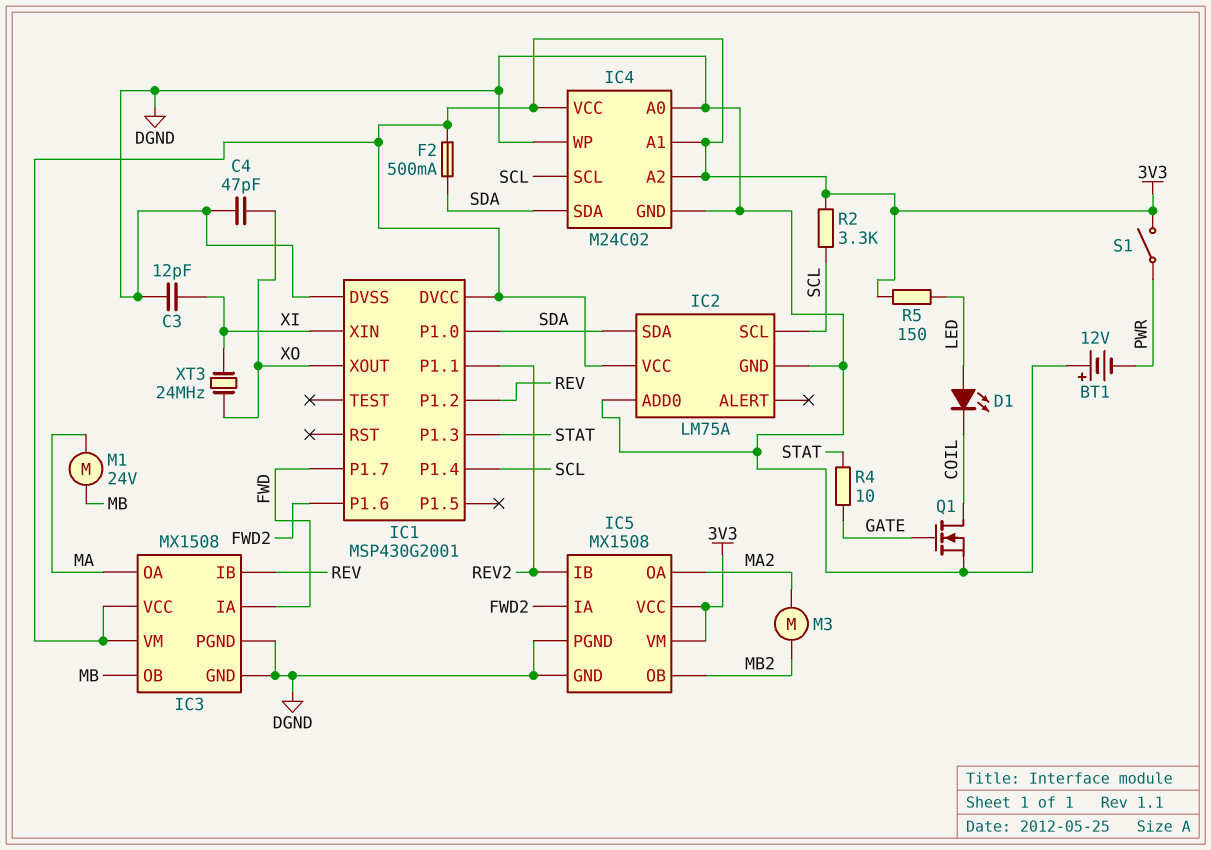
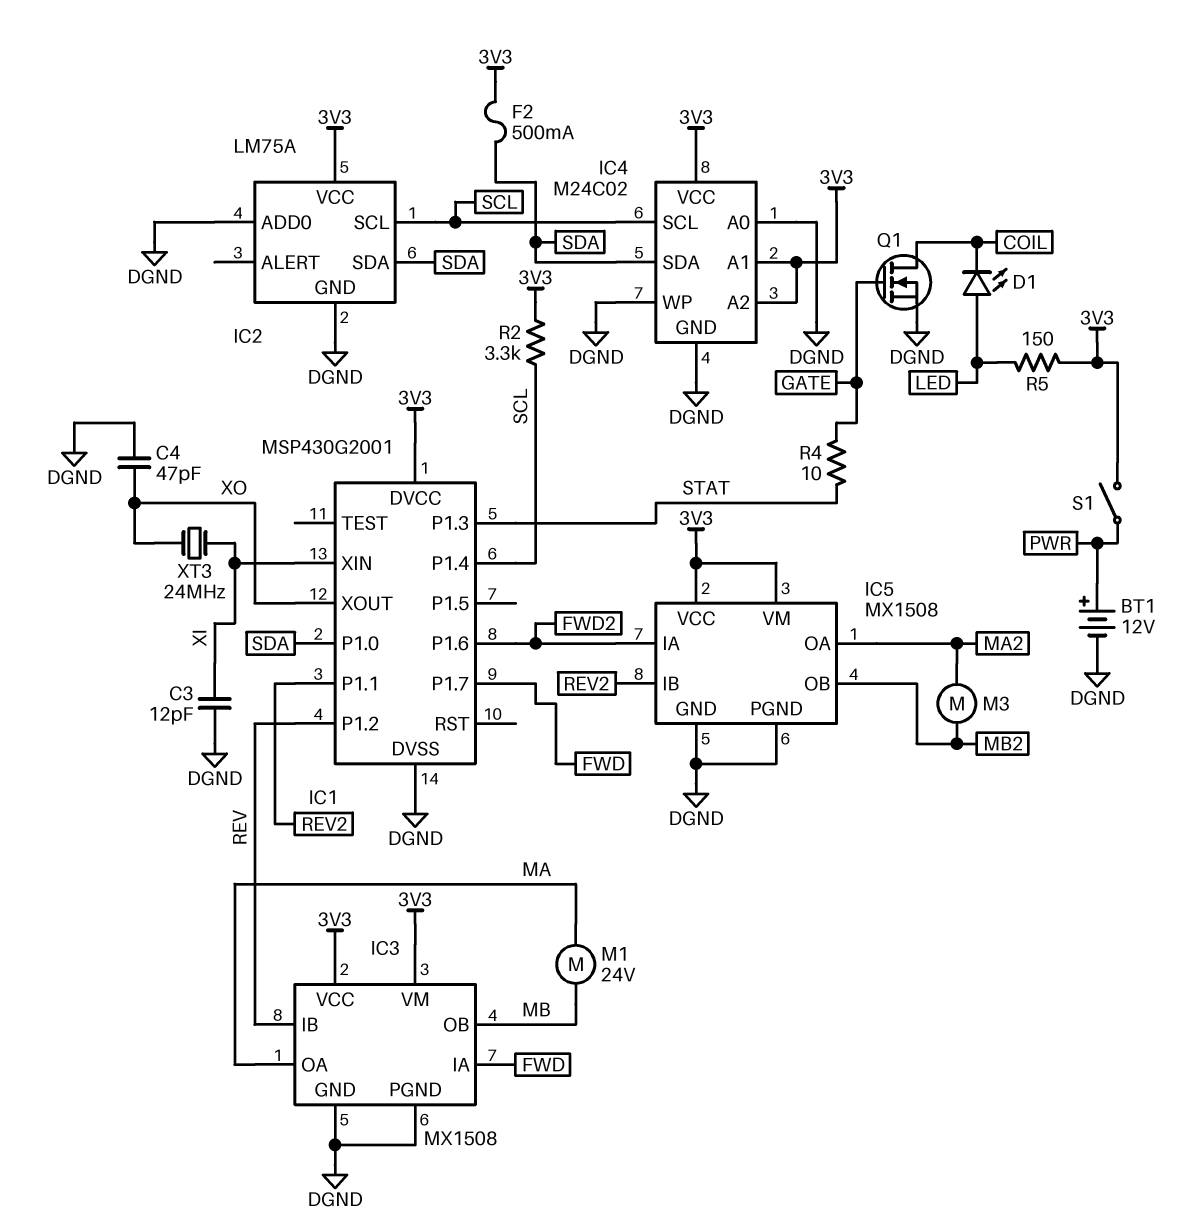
BT1: 12V (plus DGND, minus PWR) -> 12V (plus PWR, minus DGND)

